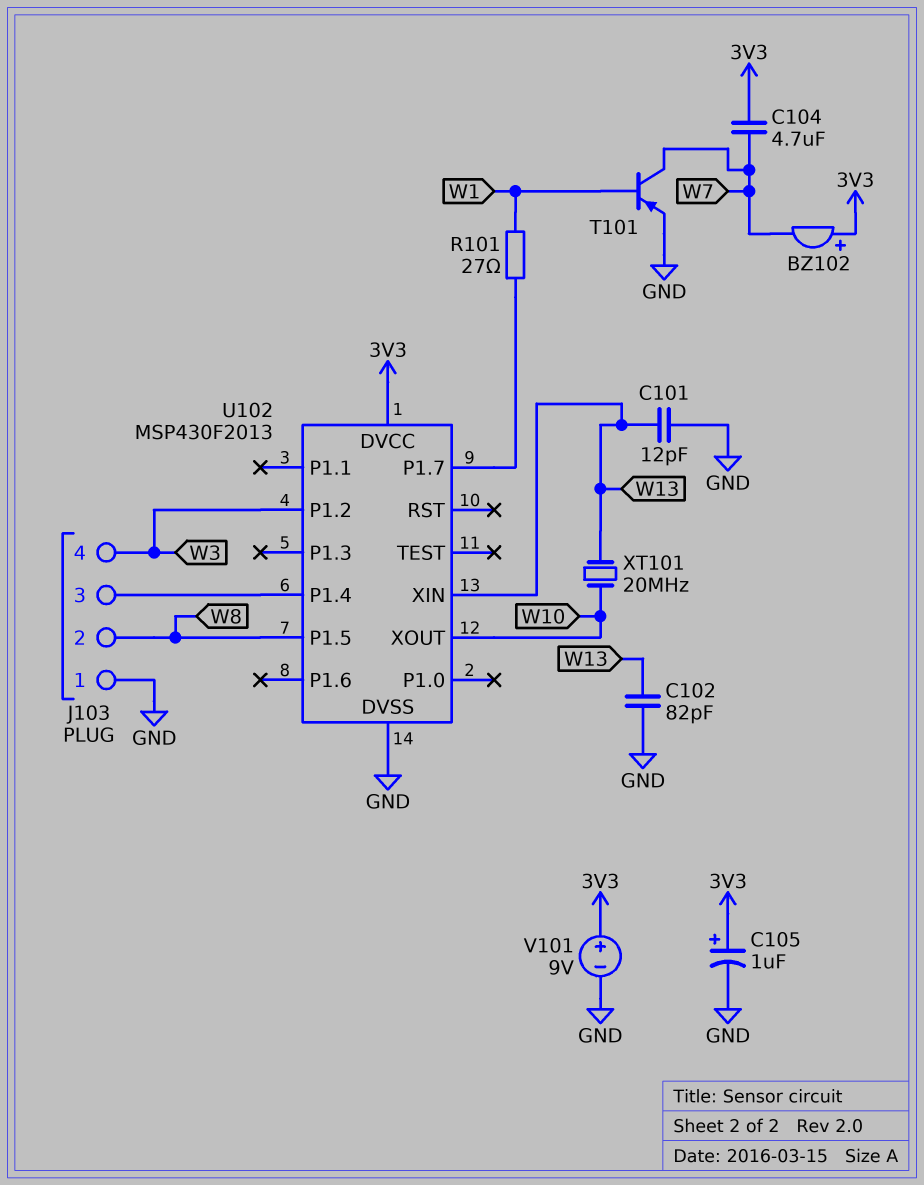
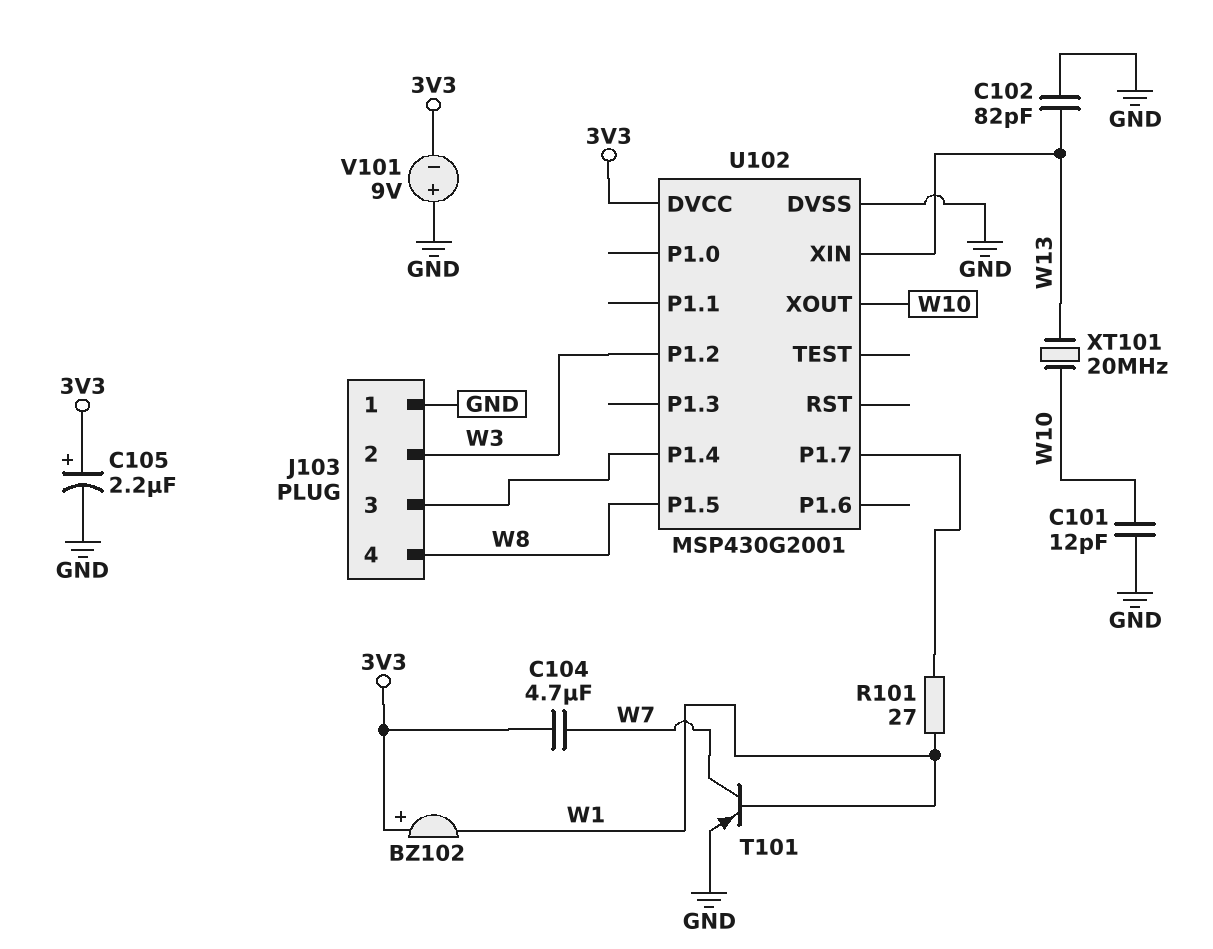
BZ102: buzzer (plus 3V3, minus W7) -> buzzer (plus 3V3, minus W1)
C101: 12pF (GND, W13) -> 12pF (GND, W10)
C105: 1uF (plus 3V3, minus GND) -> 2.2uF (plus 3V3, minus GND)
J103 pin 2: W8 -> W3
J103 pin 4: W3 -> W8
U102: MSP430F2013 -> MSP430G2001
V101: 9V (plus 3V3, minus GND) -> 9V (plus GND, minus 3V3)

